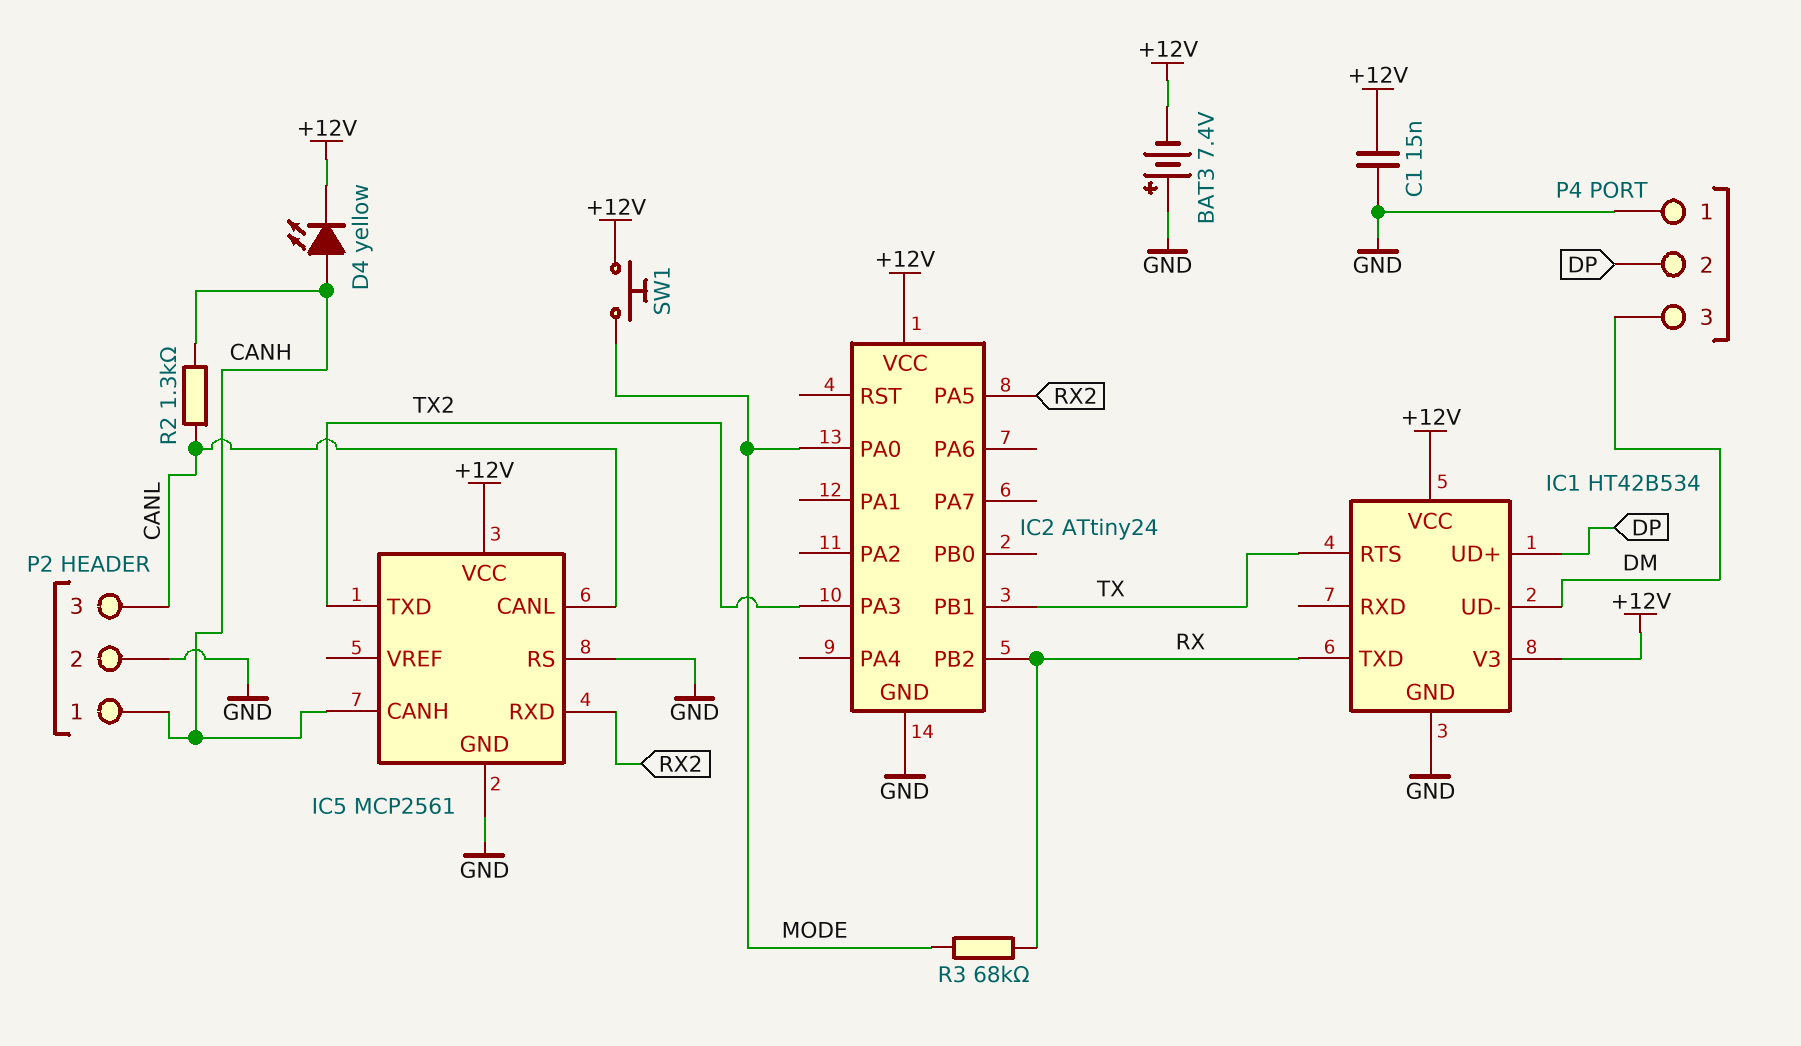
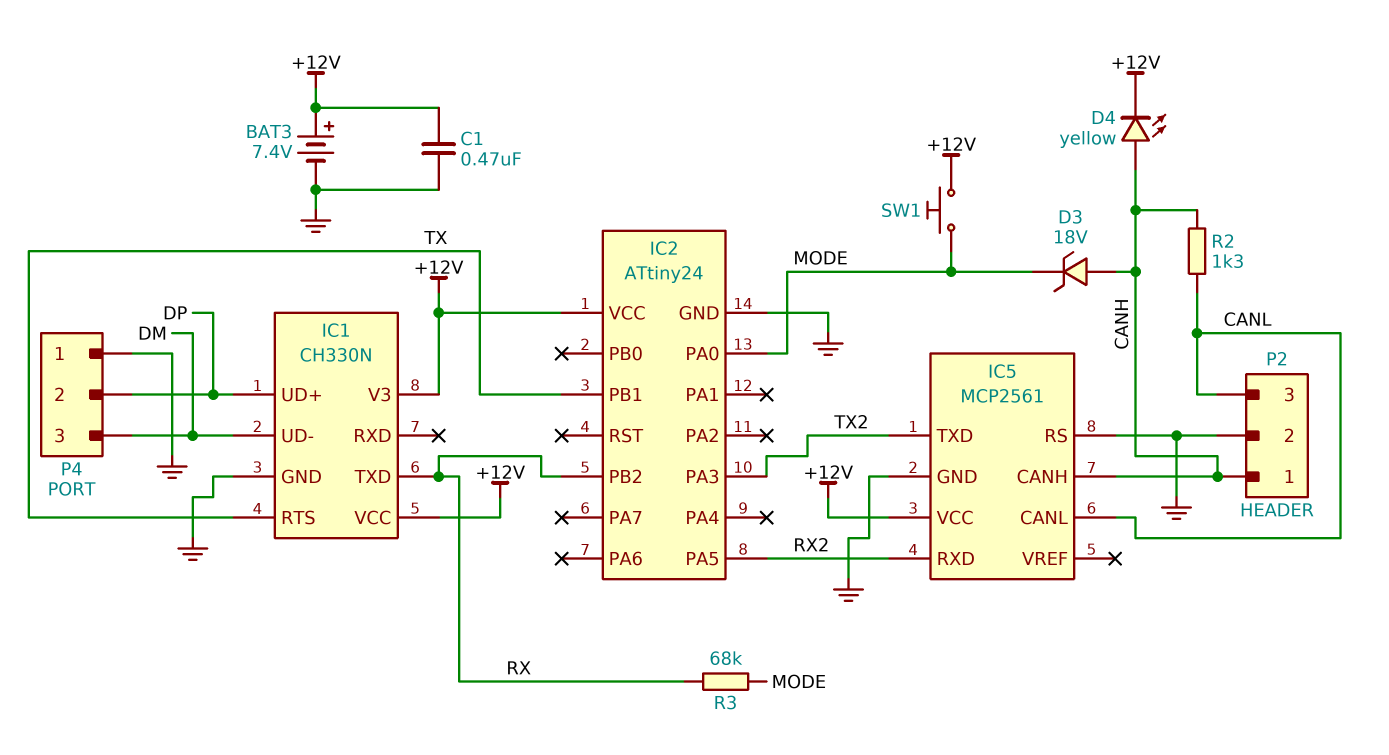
BAT3: 7.4V (plus GND, minus +12V) -> 7.4V (plus +12V, minus GND)
C1: 15nF (+12V, GND) -> 470nF (+12V, GND)
D3: none -> zener 18V (A CANH, K MODE)
IC1: HT42B534 -> CH330N

